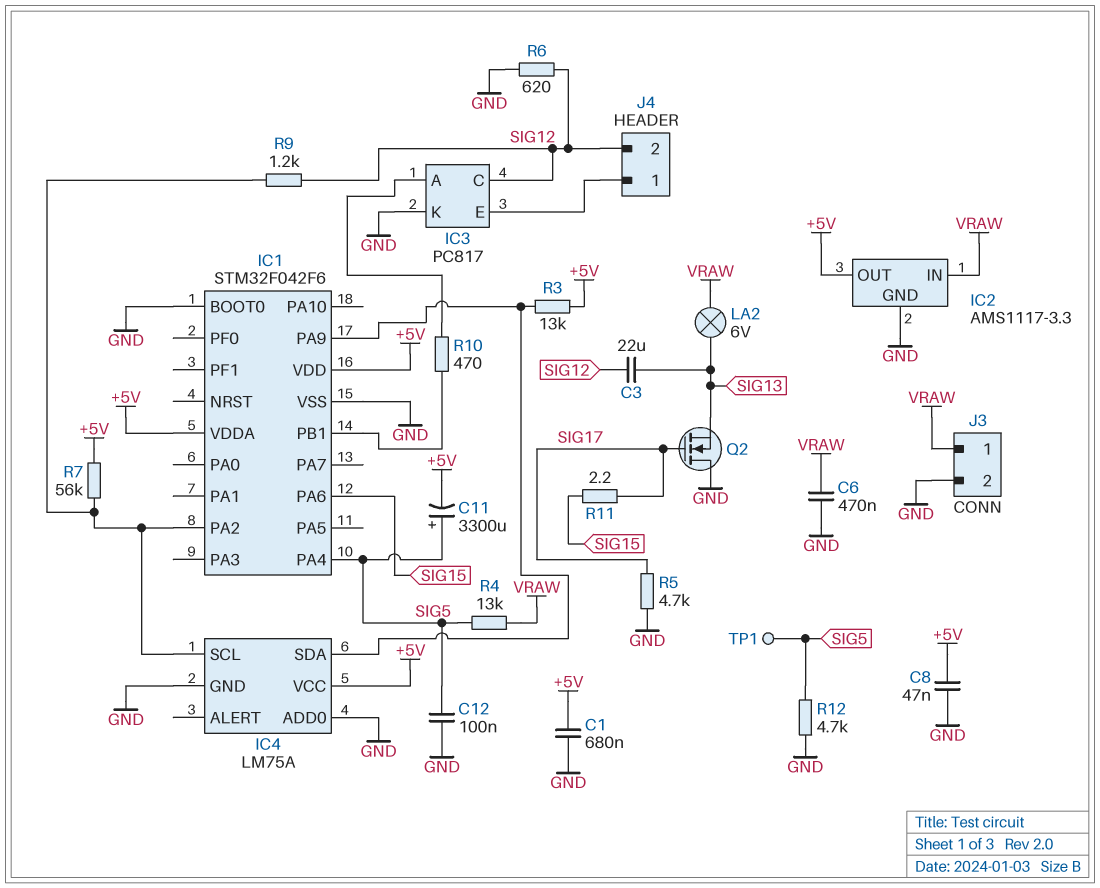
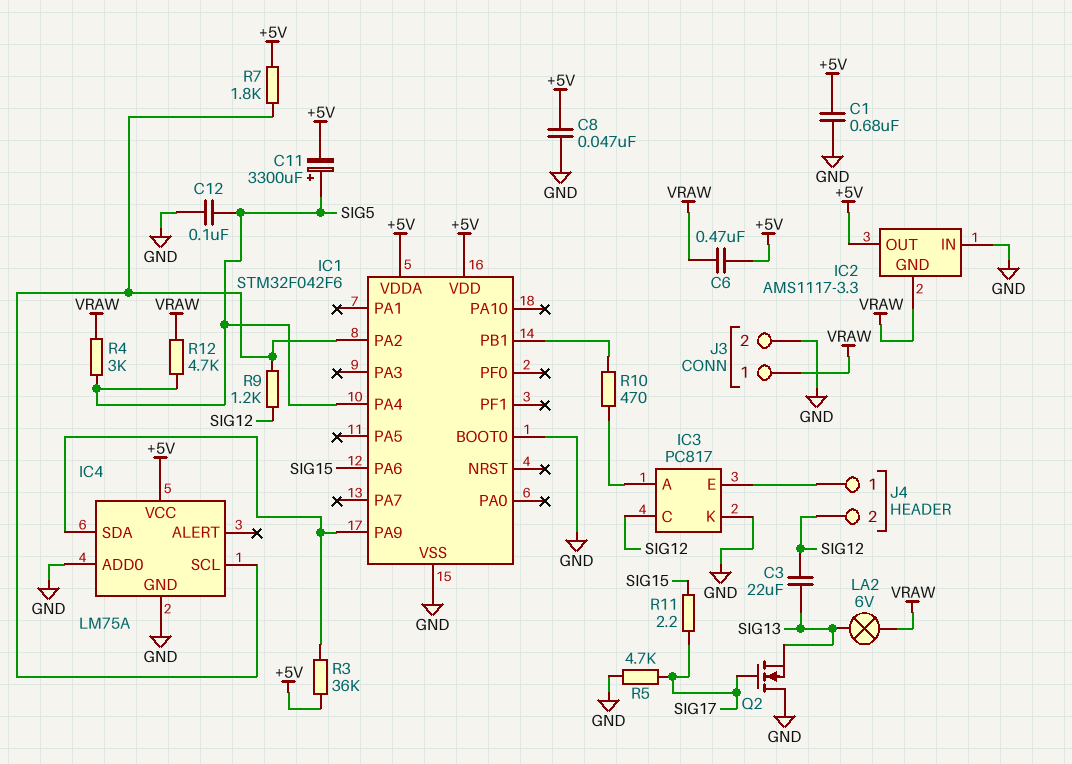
C6: 470nF (GND, VRAW) -> 470nF (+5V, VRAW)
IC2 pin GND: GND -> VRAW
IC2 pin IN: VRAW -> GND
R3: 13k (+5V, IC1/PA9) -> 36k (+5V, IC1/PA9)
R4: 13k (SIG5, VRAW) -> 3k (SIG5, VRAW)
R6: 620 (GND, SIG12) -> none
R7: 56k (+5V, IC1/PA2) -> 1.8k (+5V, IC1/PA2)
R12: 4.7k (GND, SIG5) -> 4.7k (SIG5, VRAW)
TP1: test point (SIG5) -> none

